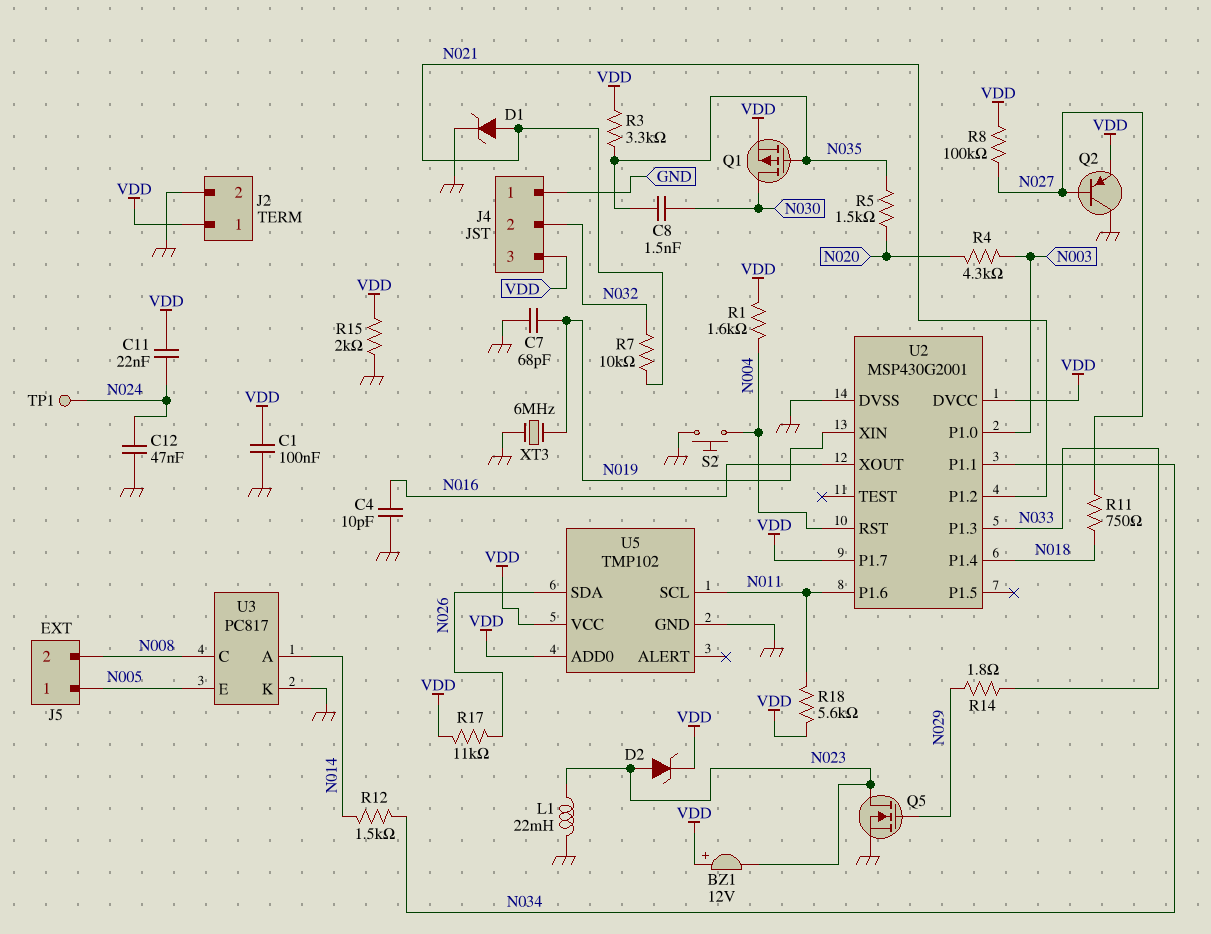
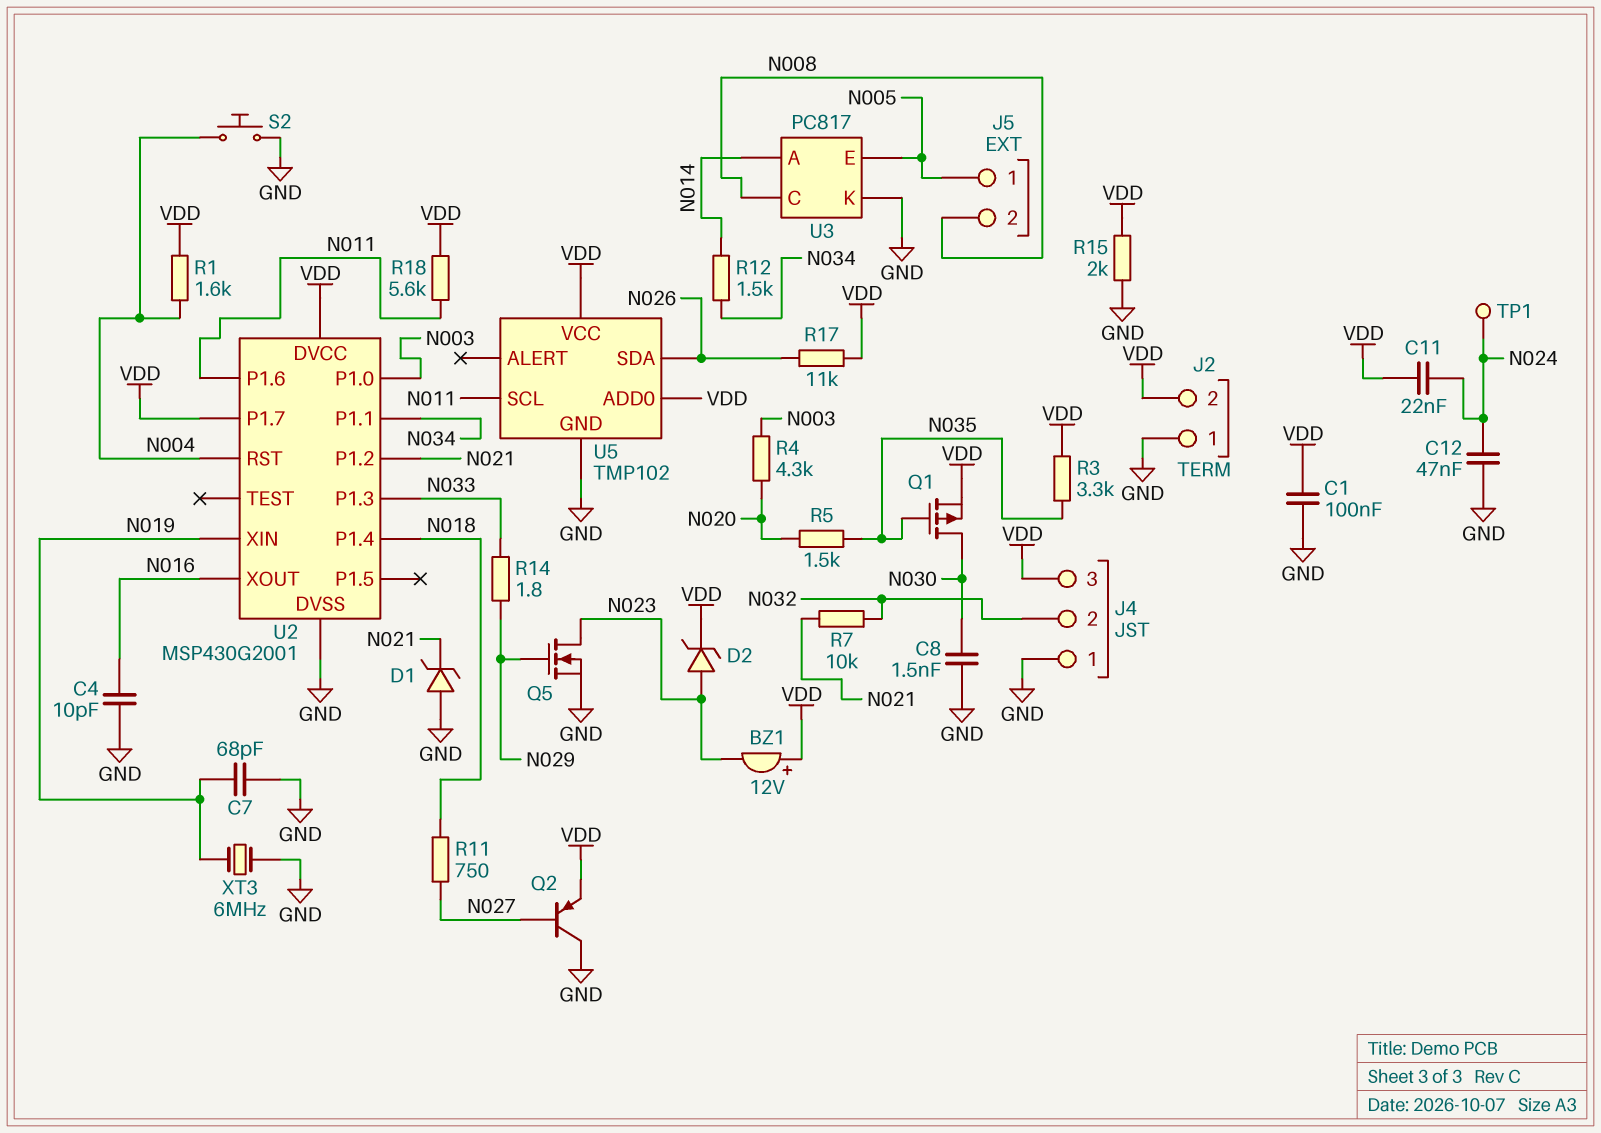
C8: 1.5nF (N030, N035) -> 1.5nF (GND, N030)
D1: zener (A N021, K GND) -> zener (A GND, K N021)
J2 pin 1: VDD -> GND
J2 pin 2: GND -> VDD
L1: 22mH (GND, N023) -> none
R8: 100k (N027, VDD) -> none

